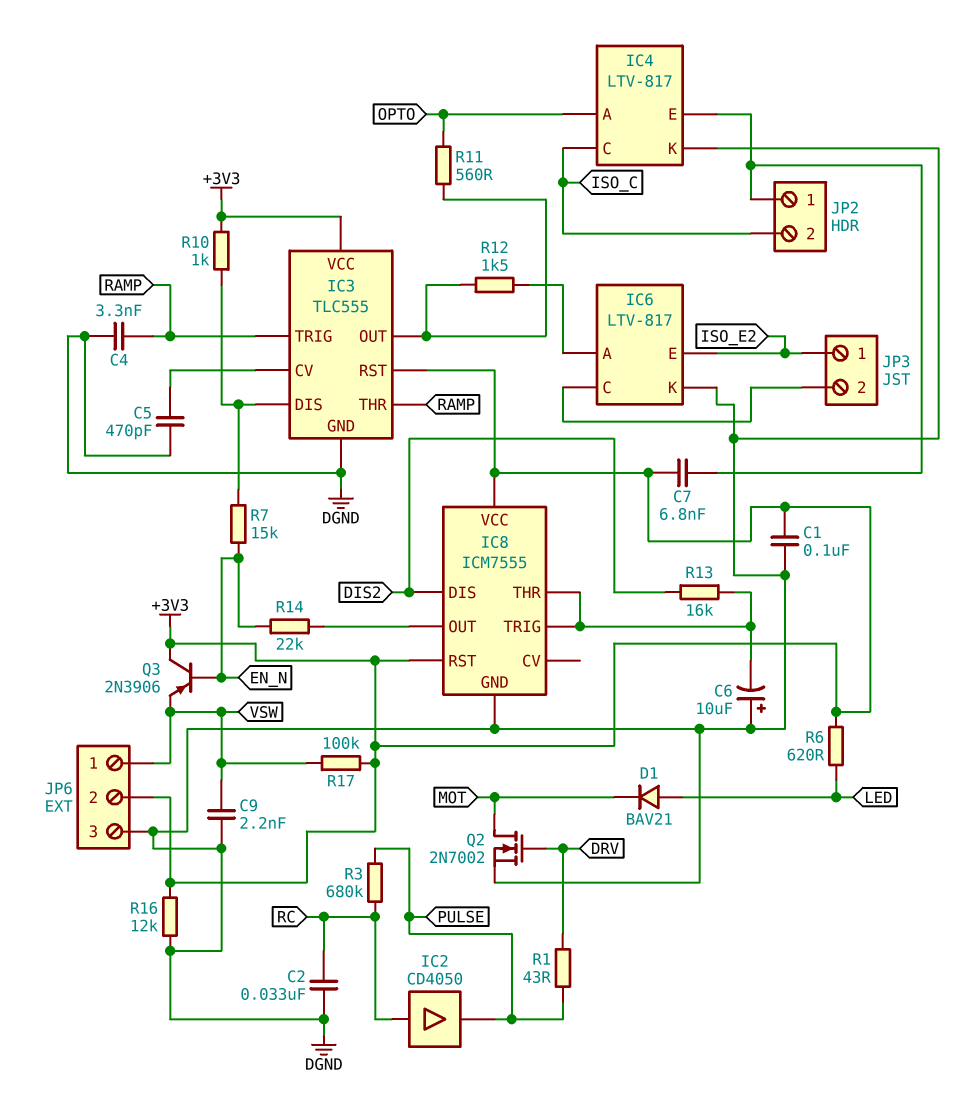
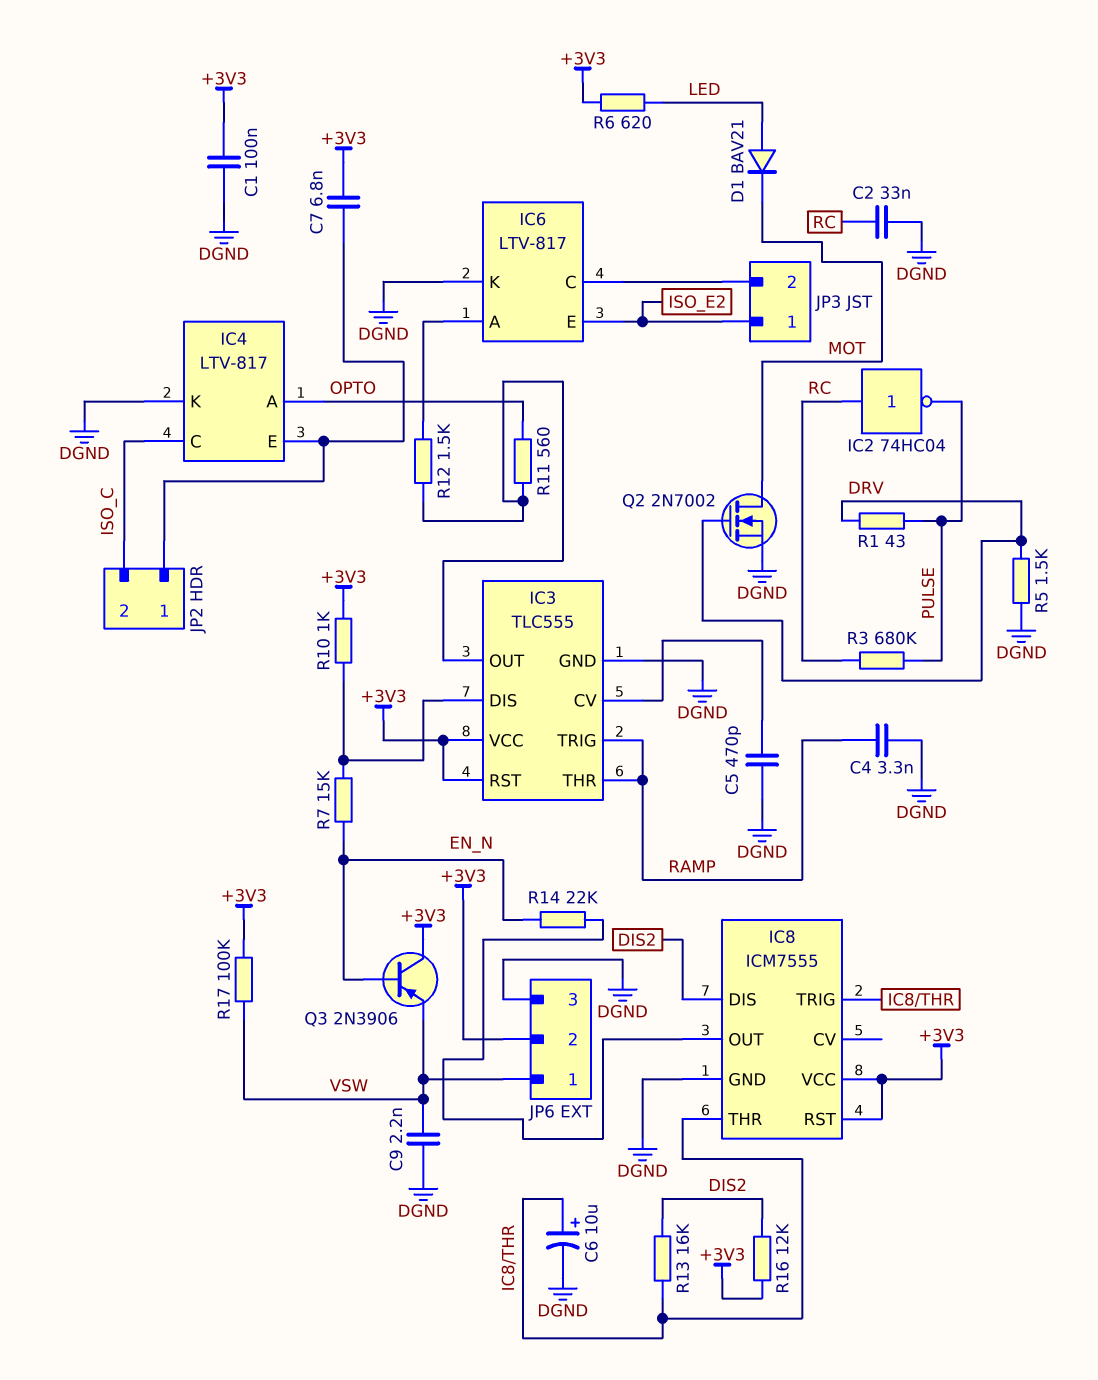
C6: 10uF (plus DGND, minus IC8/THR) -> 10uF (plus IC8/THR, minus DGND)
IC2: buffer CD4050 (in RC, out PULSE) -> NOT 74HC04 (in RC, out PULSE)
R5: none -> 1.5k (DGND, DRV)
R16: 12k (+3V3, DGND) -> 12k (+3V3, DIS2)

